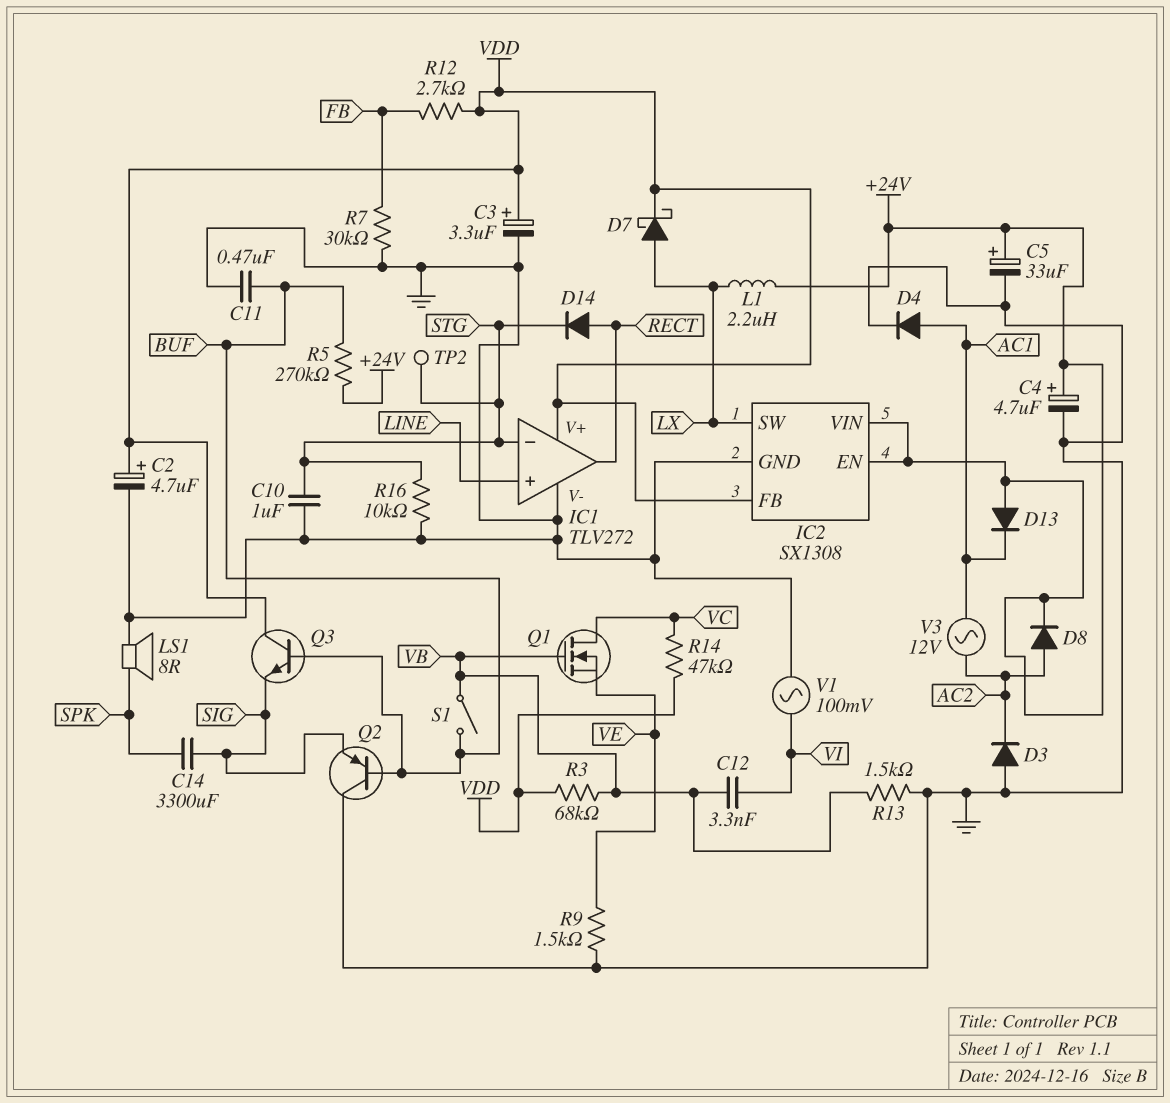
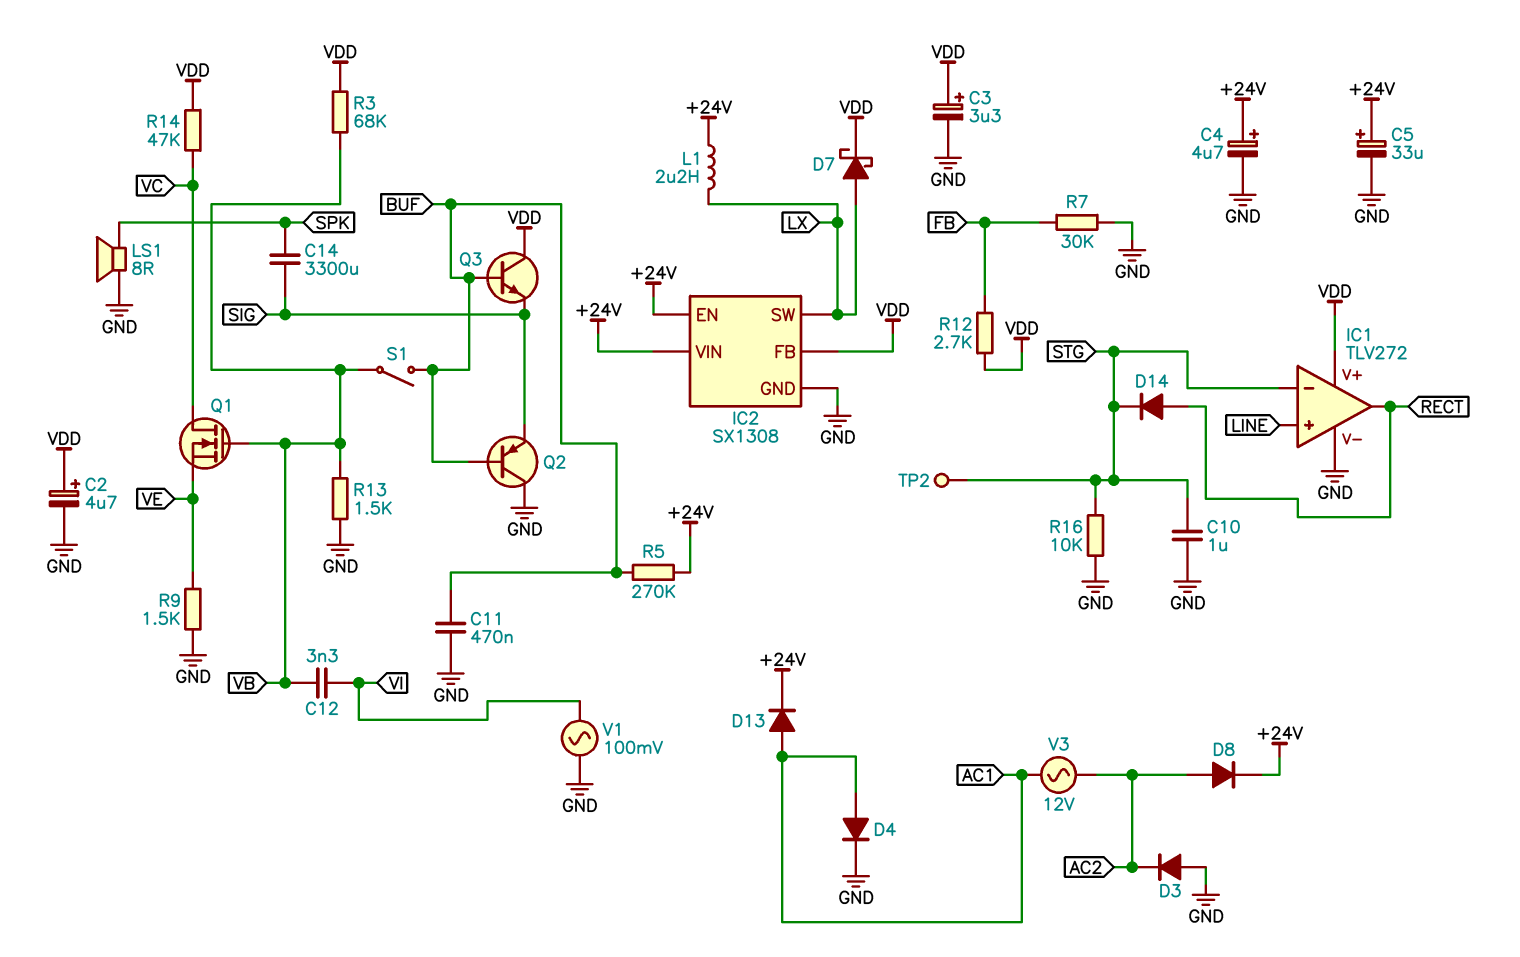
D13: diode (A +24V, K AC1) -> diode (A AC1, K +24V)

